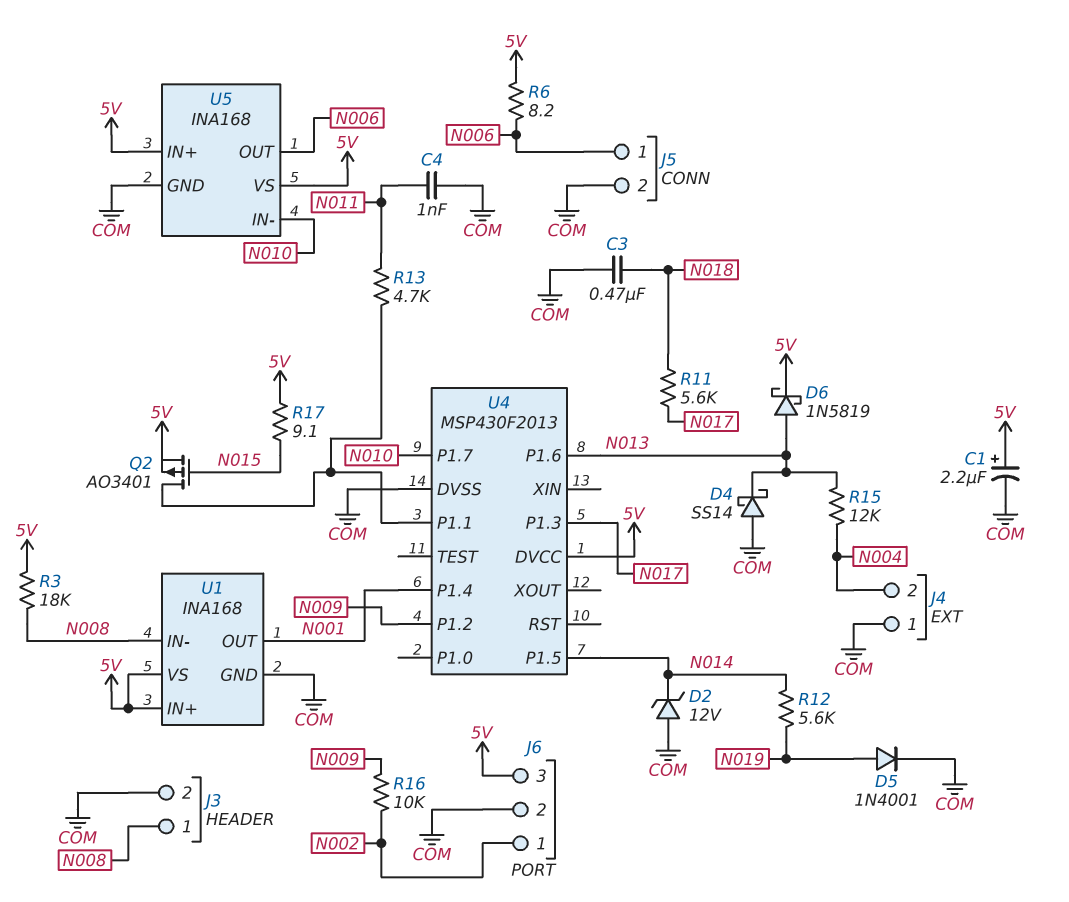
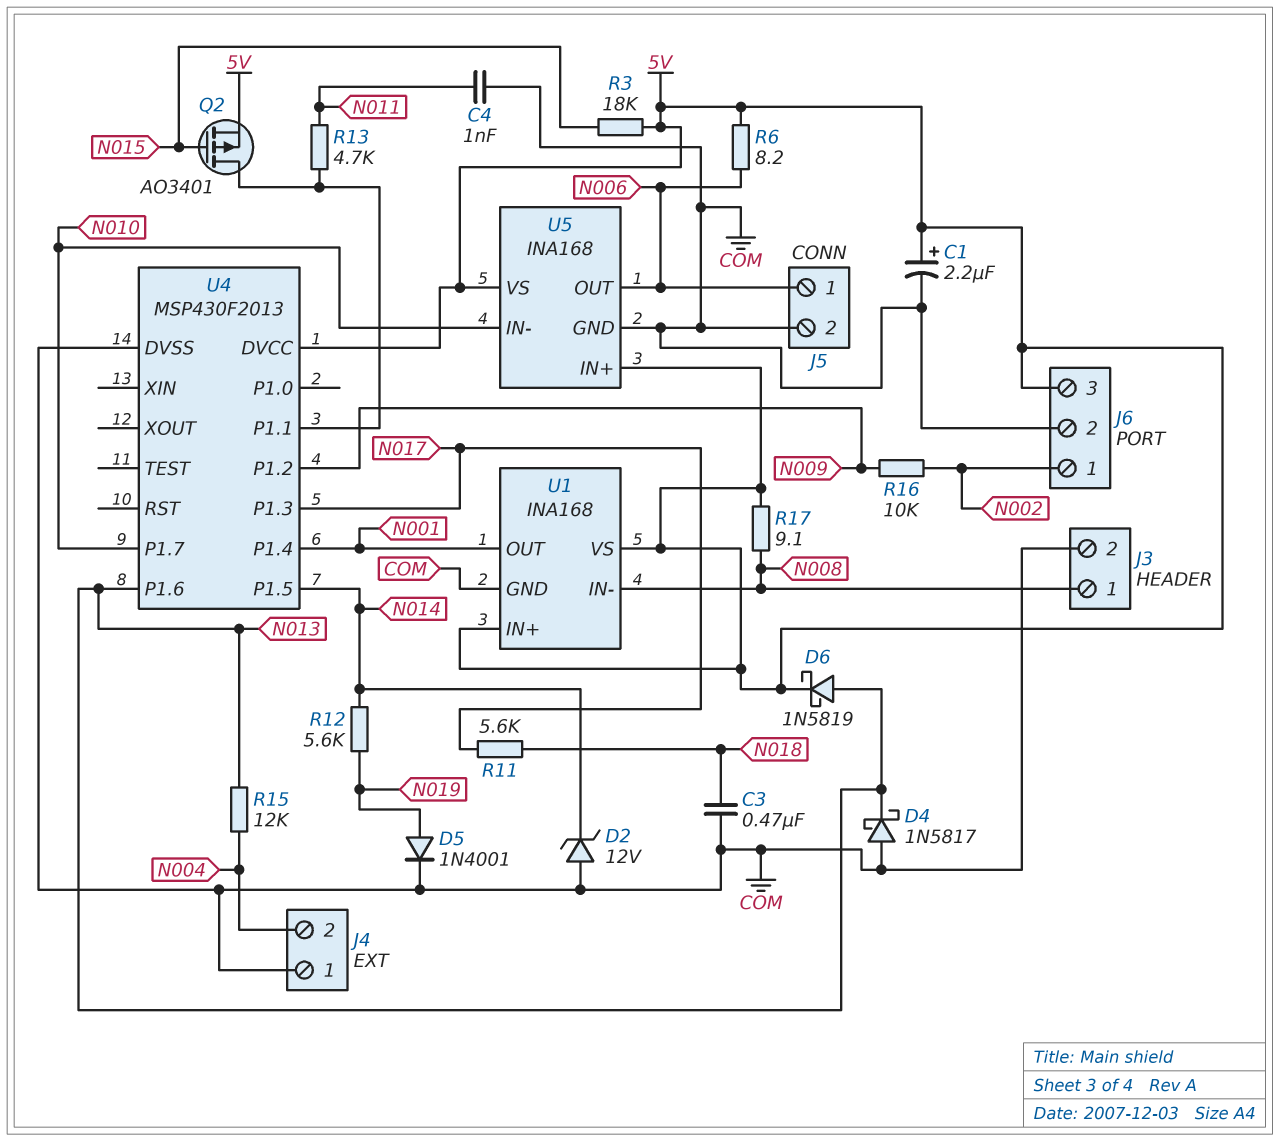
D4: schottky SS14 (A COM, K N013) -> schottky 1N5817 (A COM, K N013)
R3: 18k (5V, N008) -> 18k (5V, N015)
R17: 9.1 (5V, N015) -> 9.1 (5V, N008)

